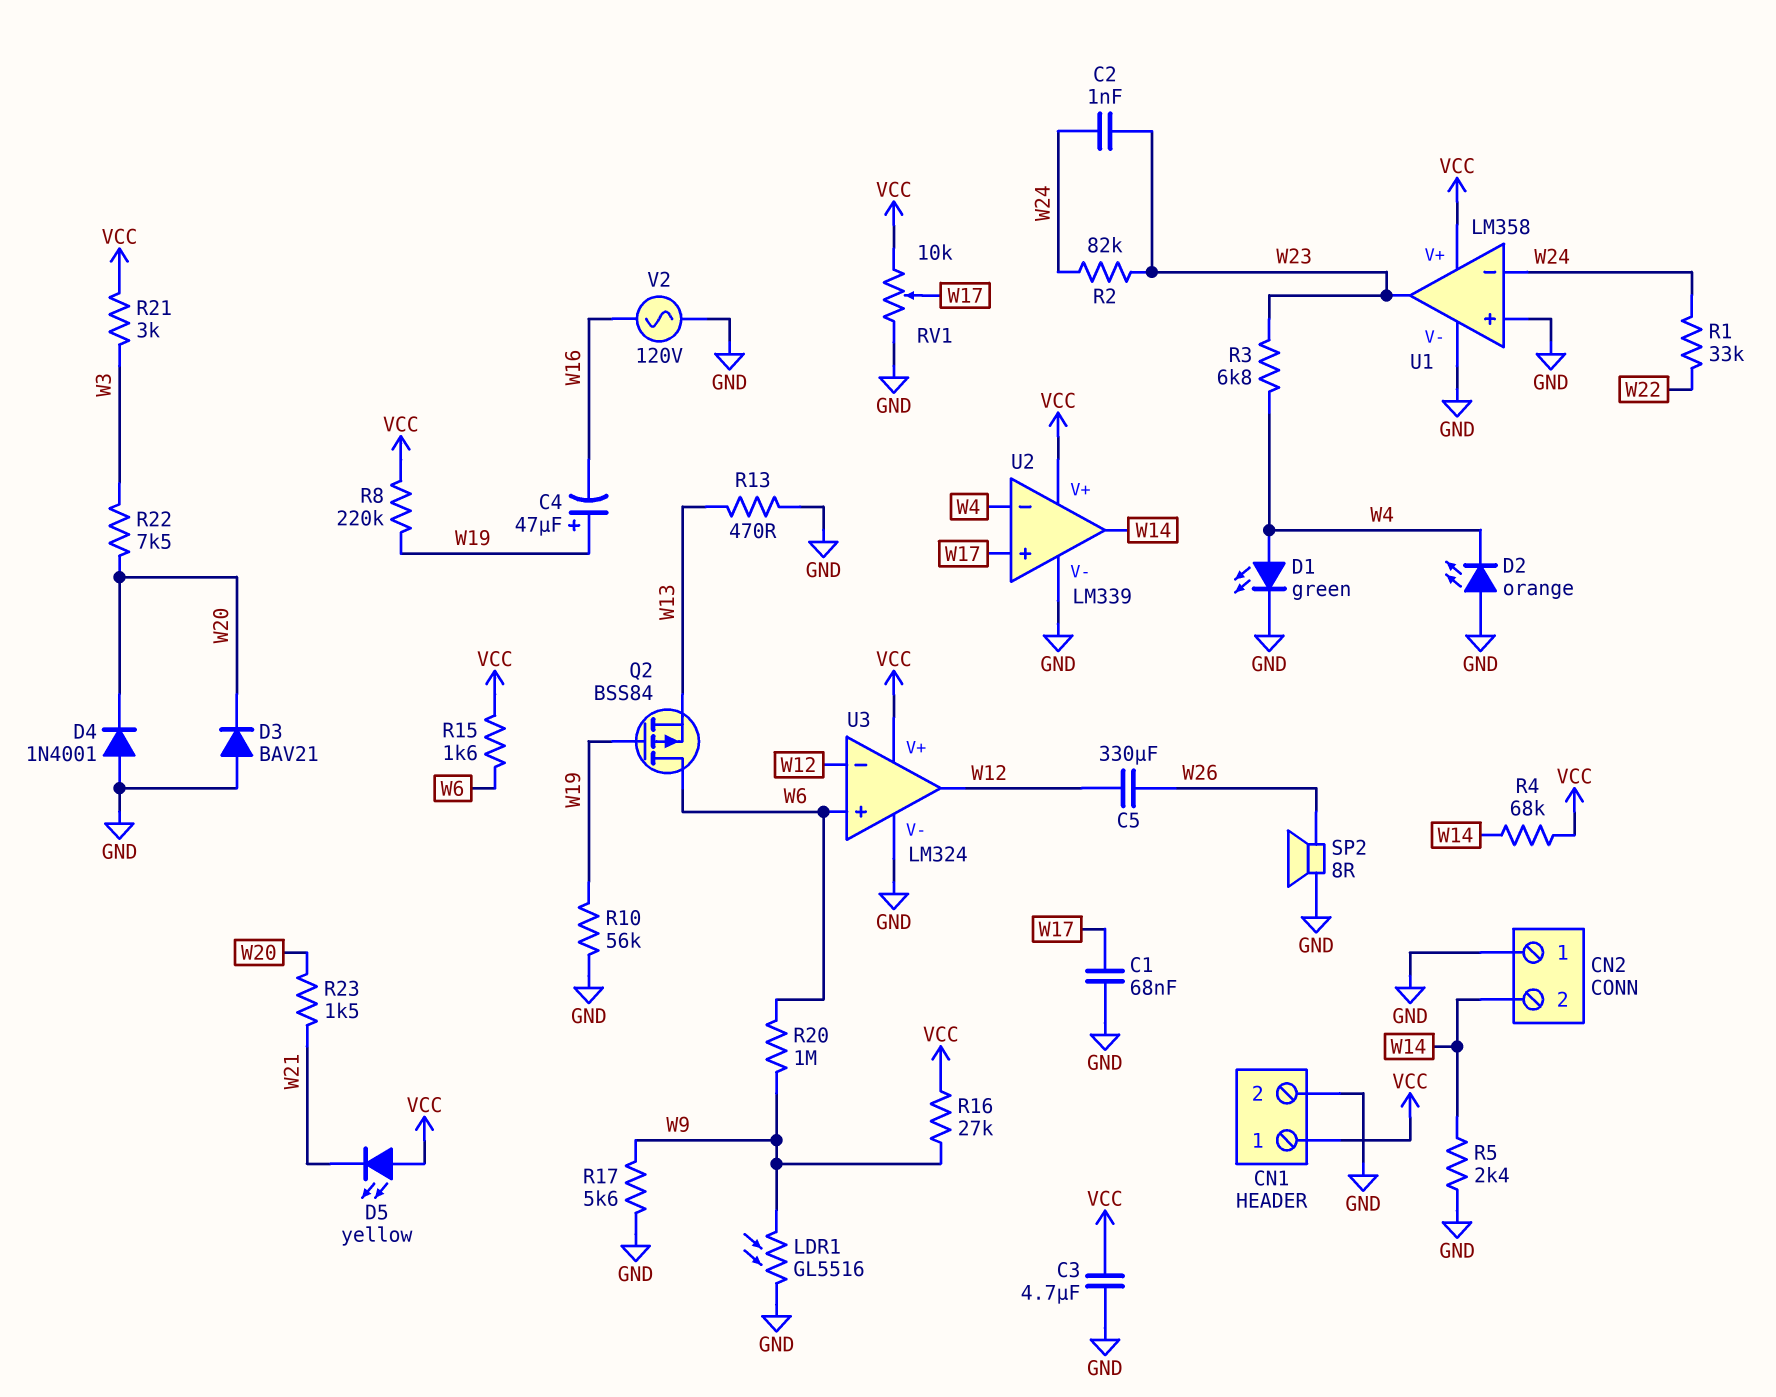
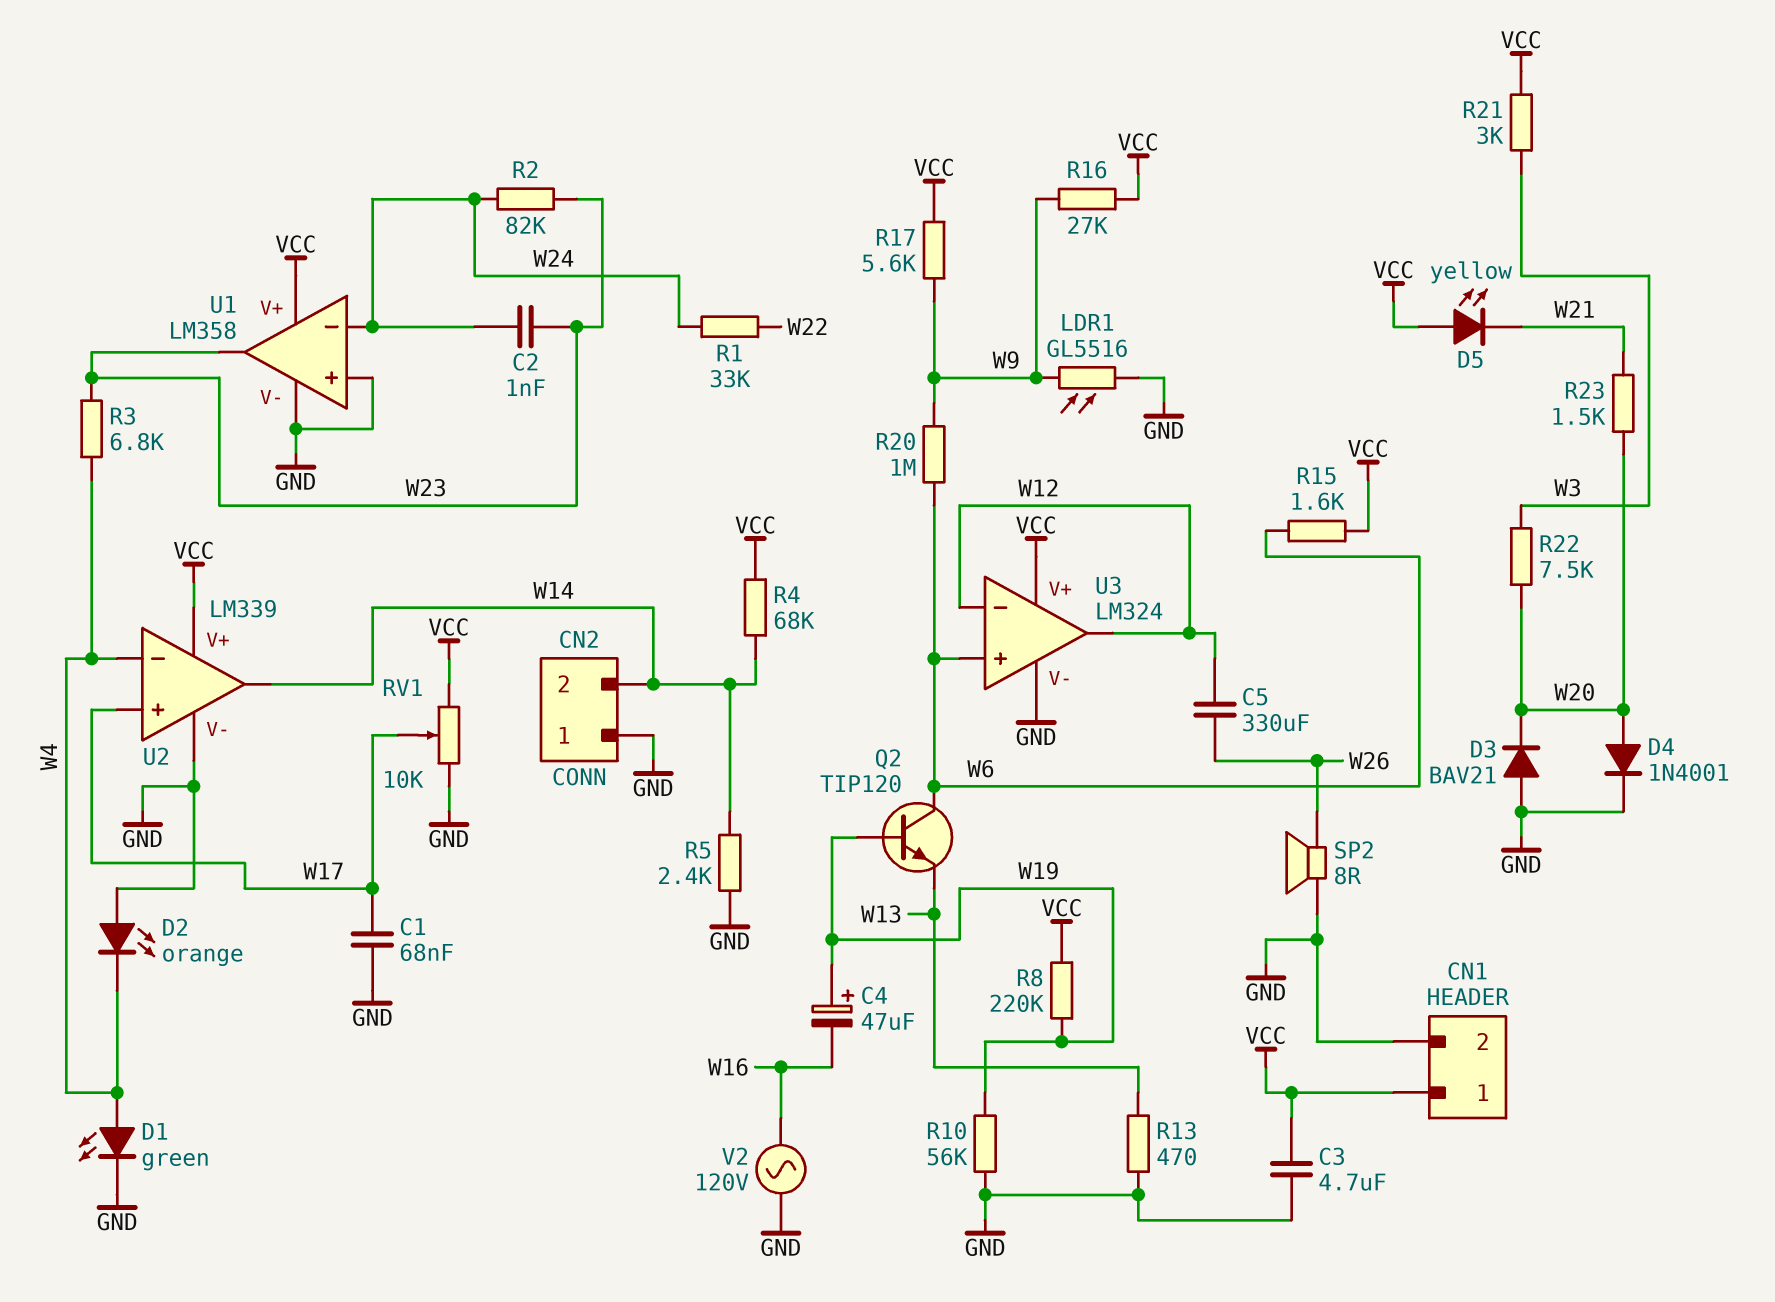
D4: diode 1N4001 (A GND, K W20) -> diode 1N4001 (A W20, K GND)
Q2: PMOS BSS84 (G W19, D W6, S W13) -> NPN TIP120 (B W19, C W6, E W13)
R17: 5.6k (GND, W9) -> 5.6k (VCC, W9)

